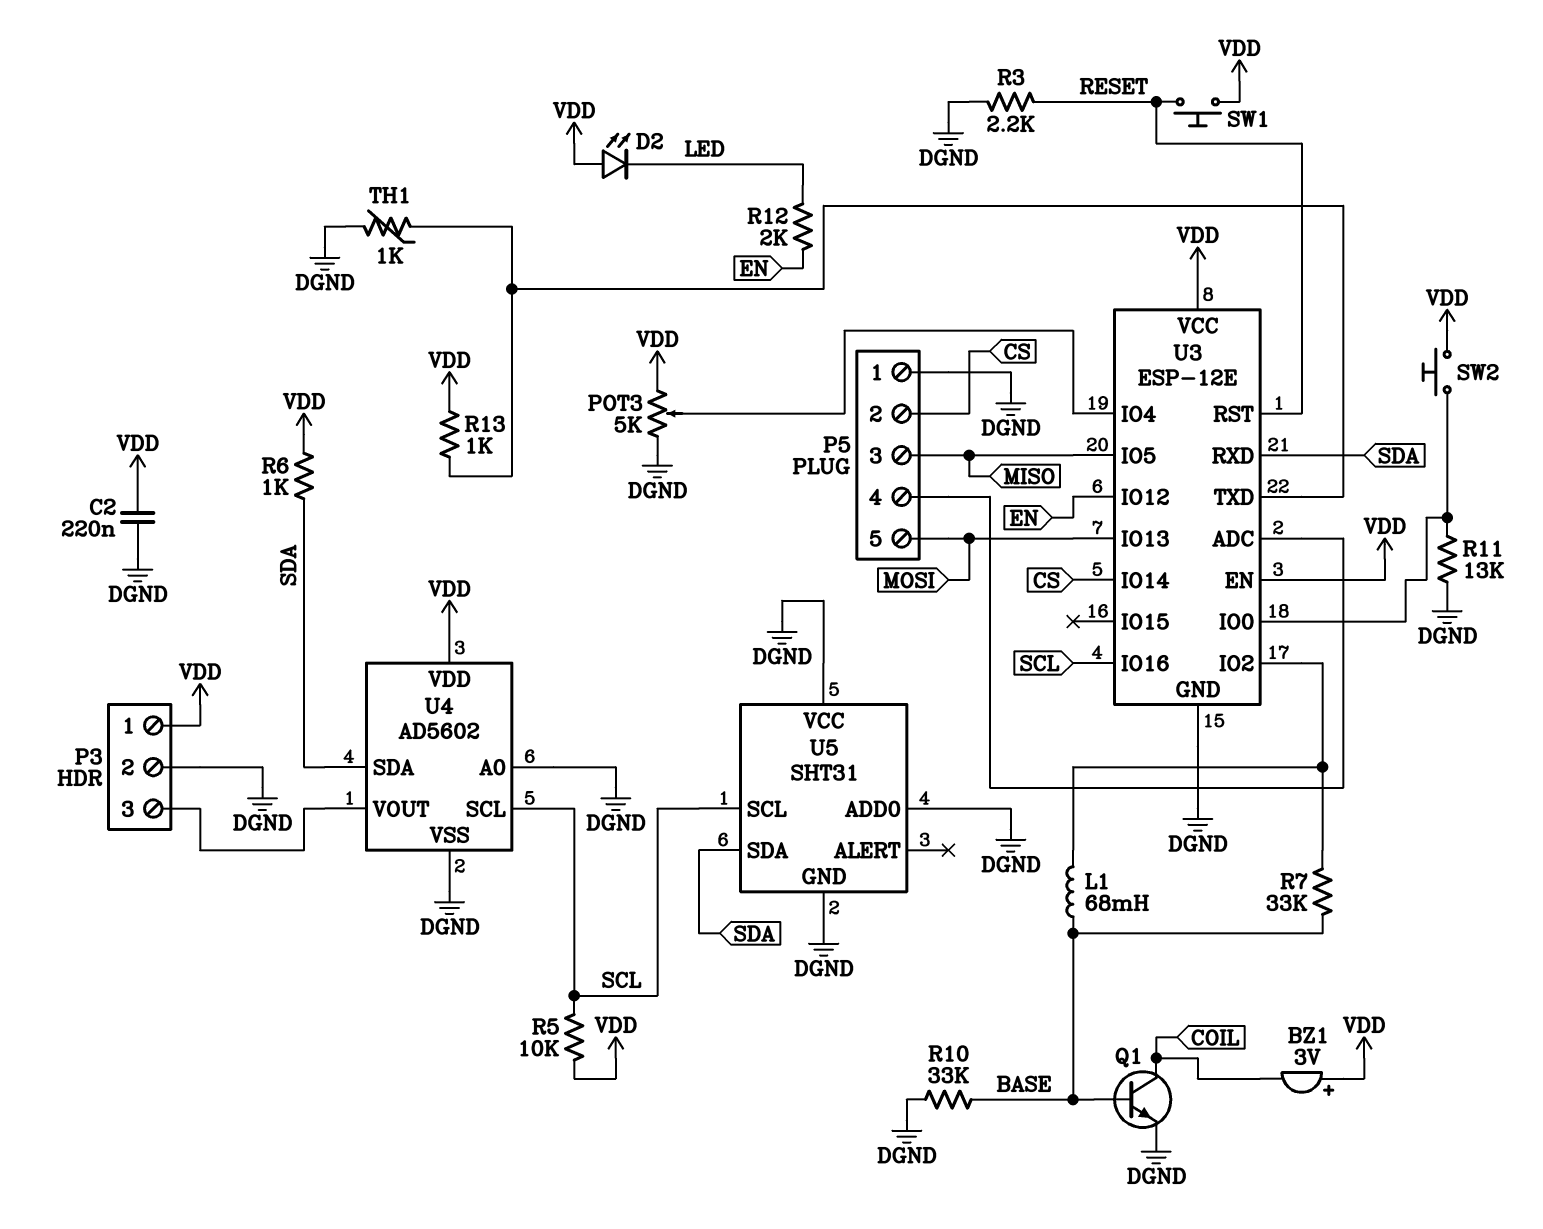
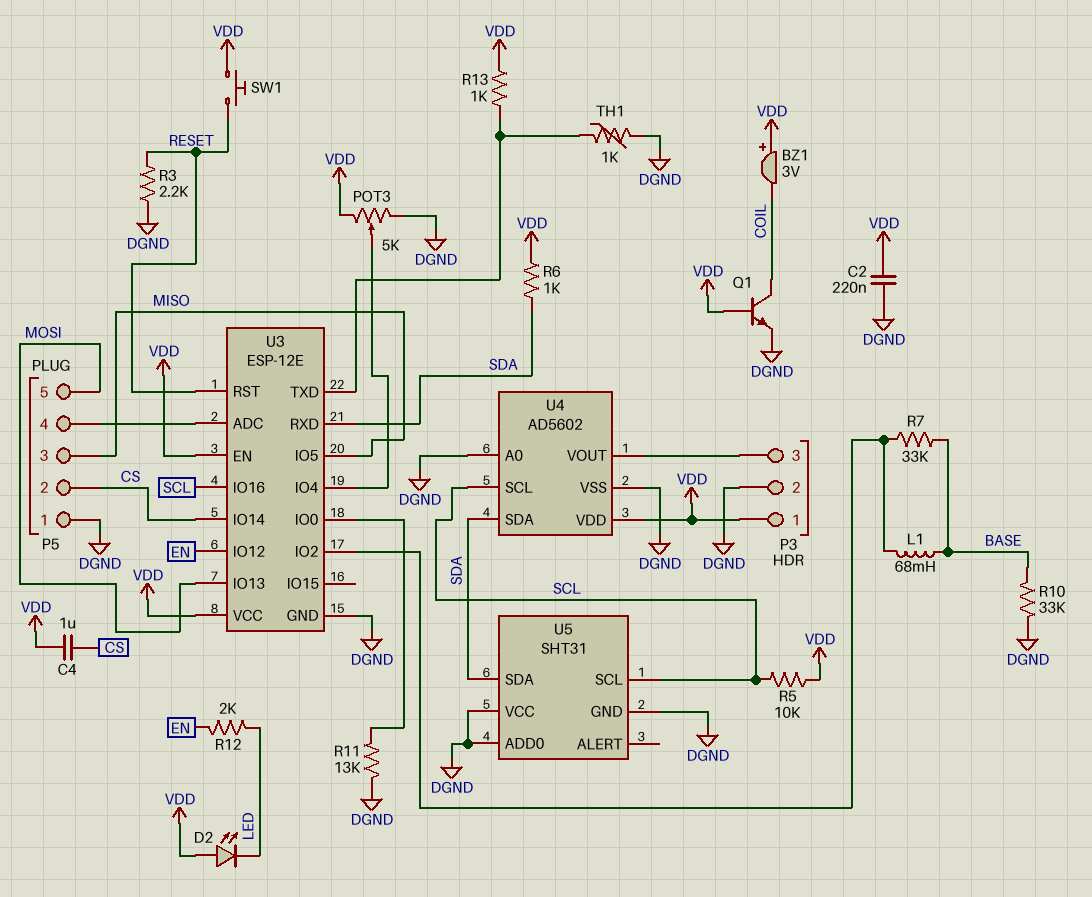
C4: none -> 1uF (CS, VDD)
Q1: NPN (B BASE, C COIL, E DGND) -> NPN (B VDD, C COIL, E DGND)
SW2: button (U3/IO0, VDD) -> none

